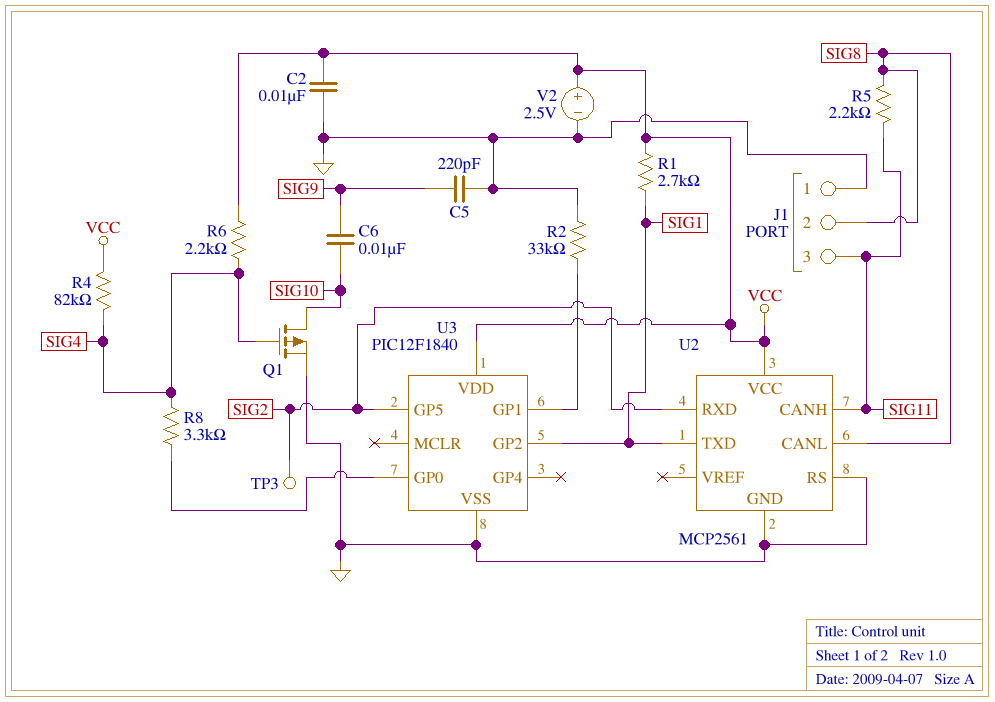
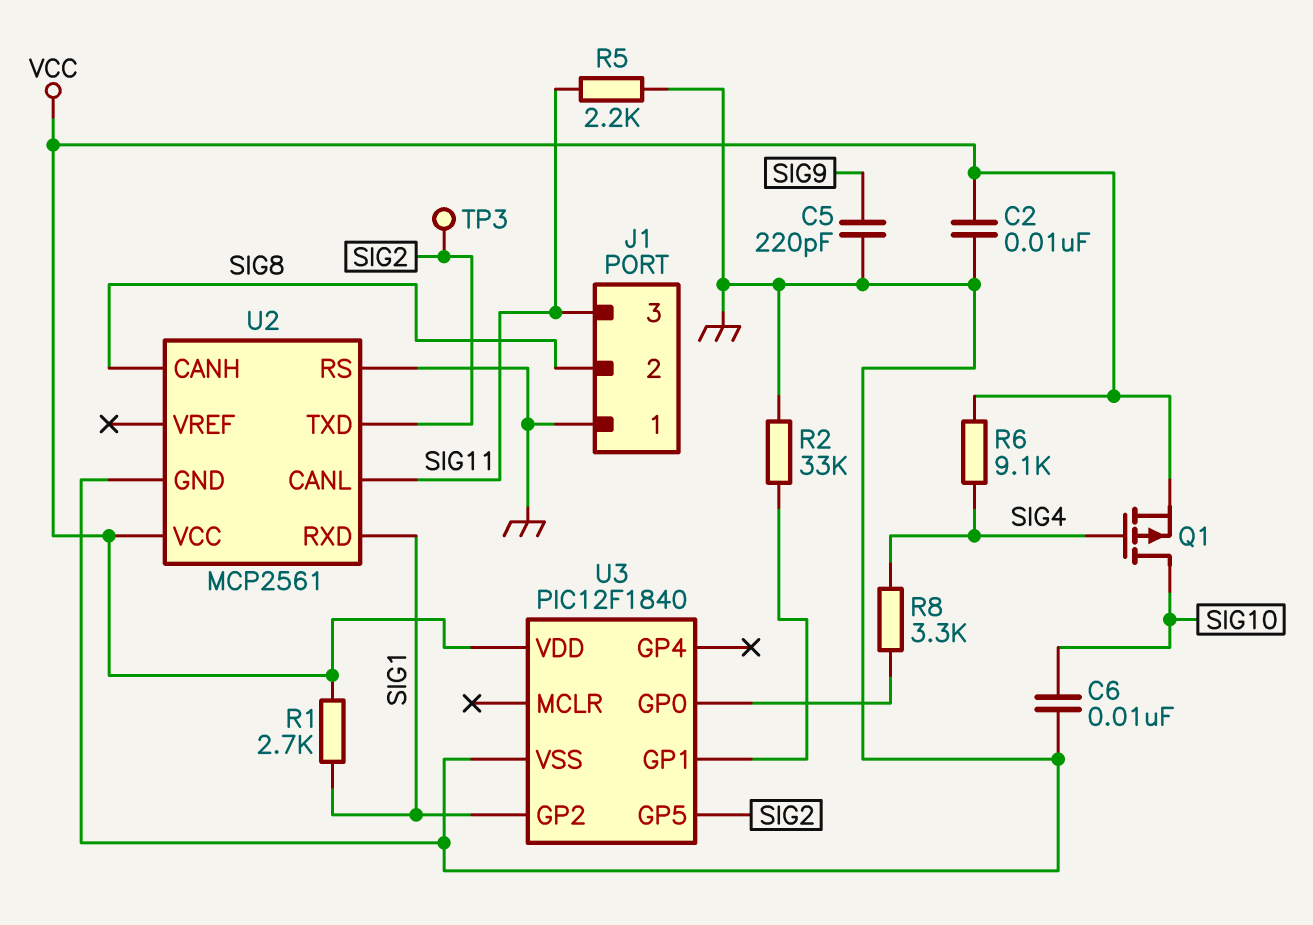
C6: 10nF (SIG9, SIG10) -> 10nF (GND, SIG10)
Q1: PMOS (G SIG4, D SIG10, S GND) -> PMOS (G SIG4, D SIG10, S VCC)
R4: 82k (SIG4, VCC) -> none
R5: 2.2k (SIG8, SIG11) -> 2.2k (GND, SIG11)
R6: 2.2k (SIG4, VCC) -> 9.1k (SIG4, VCC)
U2 pin CANH: SIG11 -> SIG8
U2 pin CANL: SIG8 -> SIG11
U2 pin RXD: SIG2 -> SIG1
U2 pin TXD: SIG1 -> SIG2
V2: 2.5V (plus VCC, minus GND) -> none

